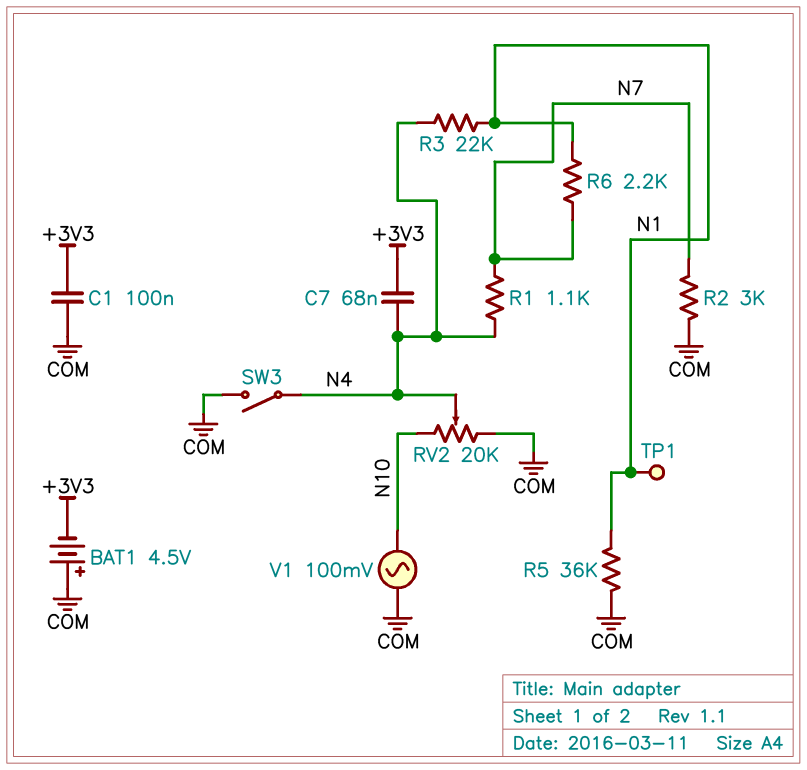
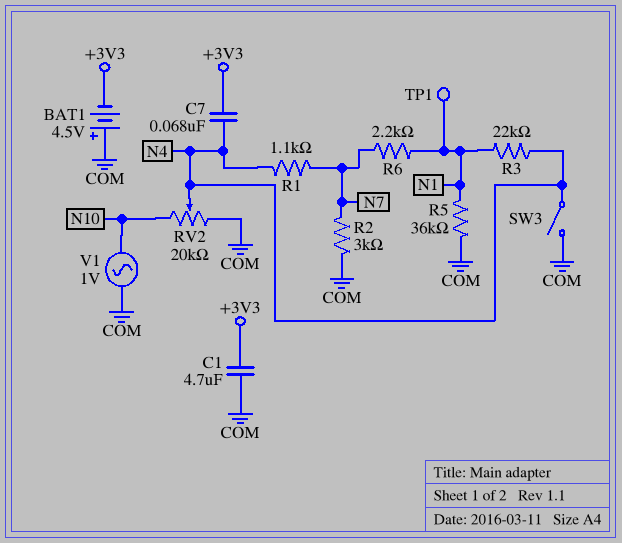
C1: 100nF (+3V3, COM) -> 4.7uF (+3V3, COM)
V1: AC 100mV (COM, N10) -> AC 1V (COM, N10)

